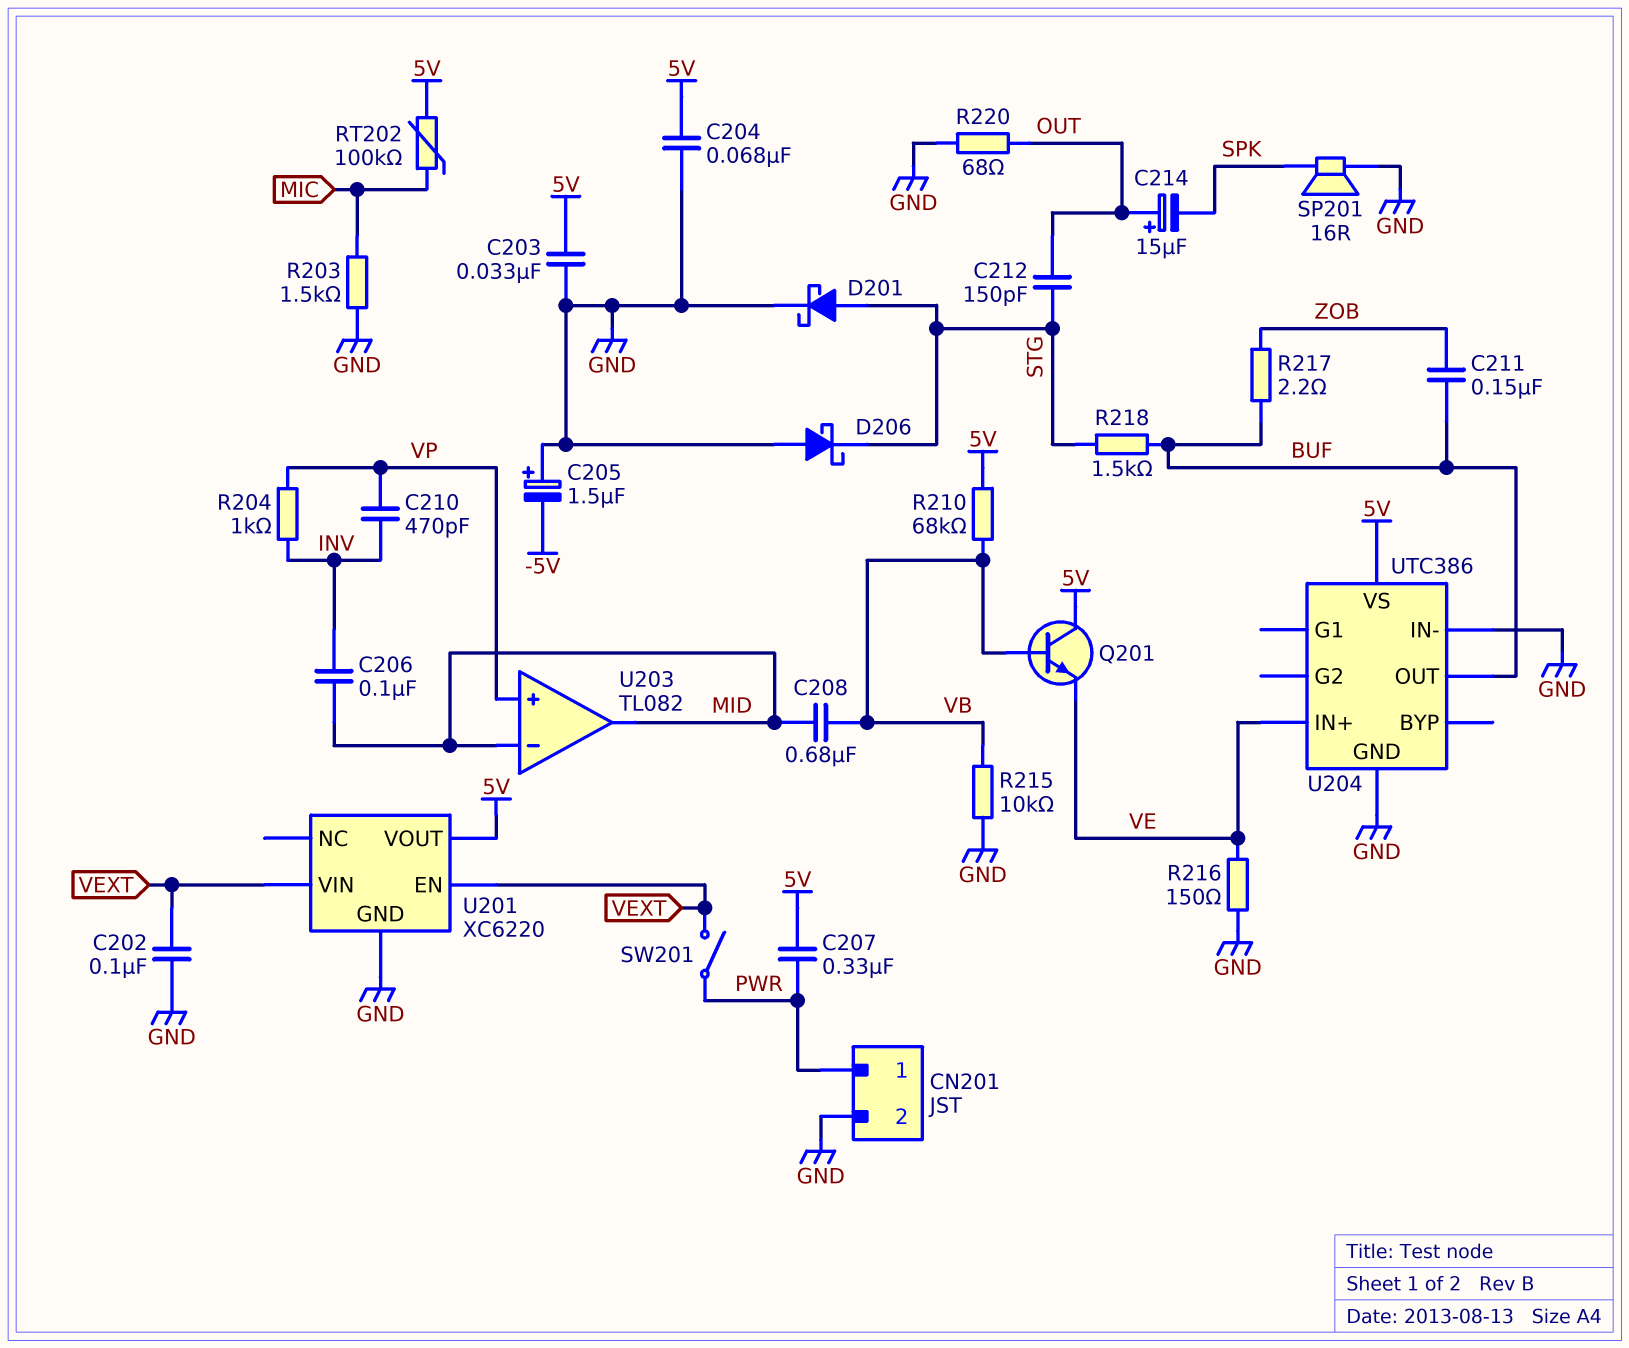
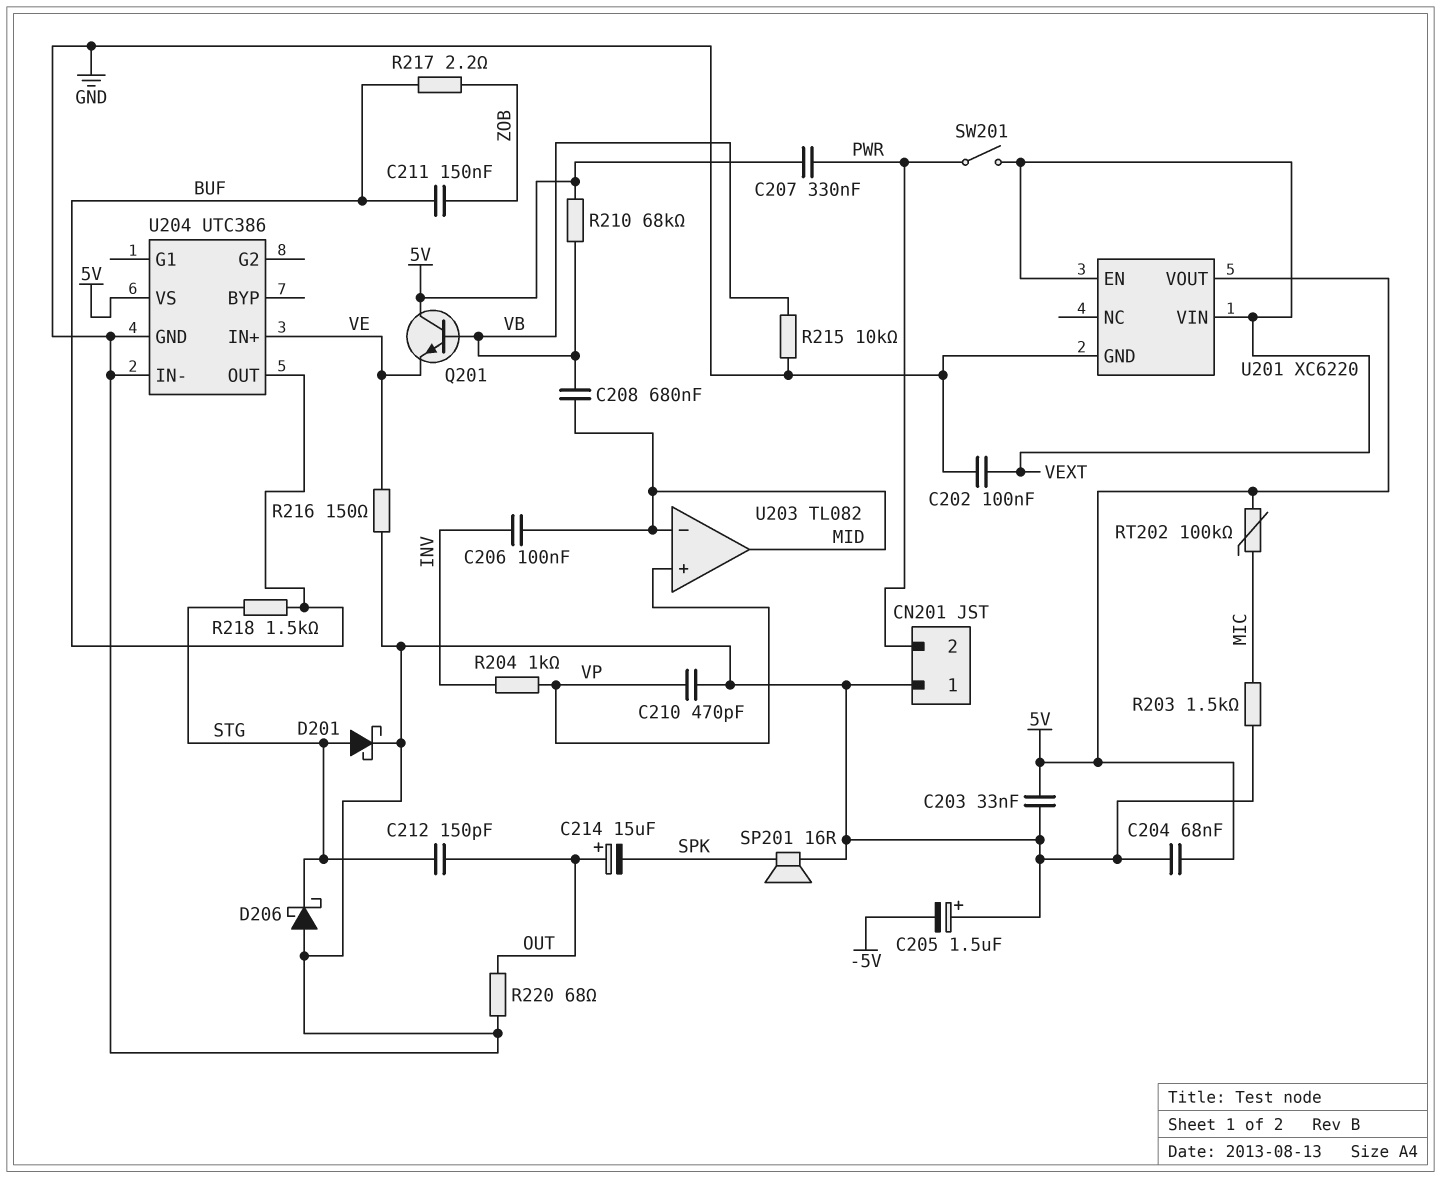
C210: 470pF (INV, VP) -> 470pF (GND, VP)
CN201 pin 1: PWR -> GND
CN201 pin 2: GND -> PWR

